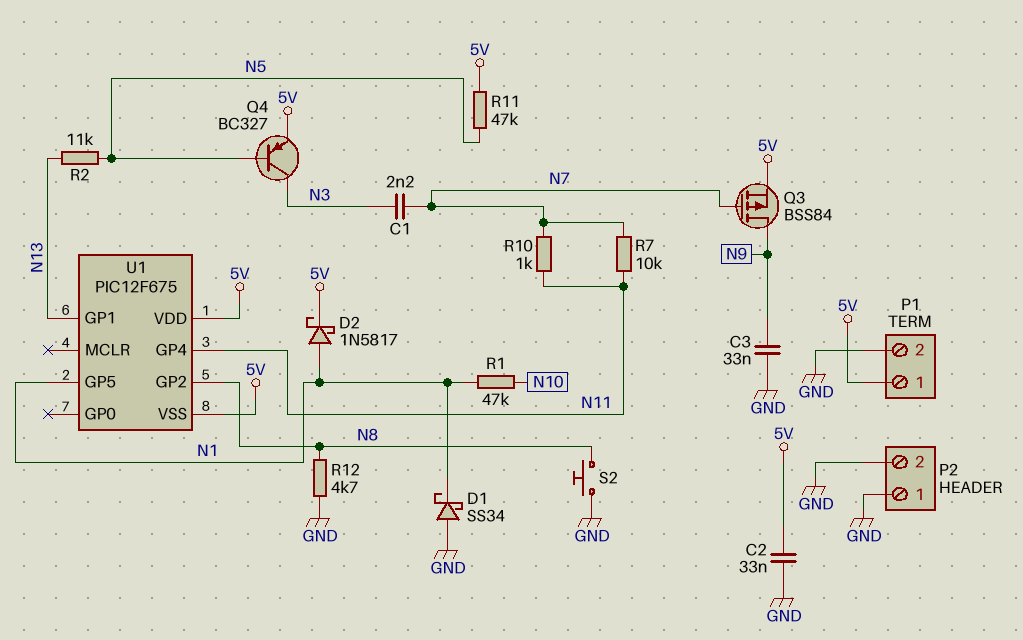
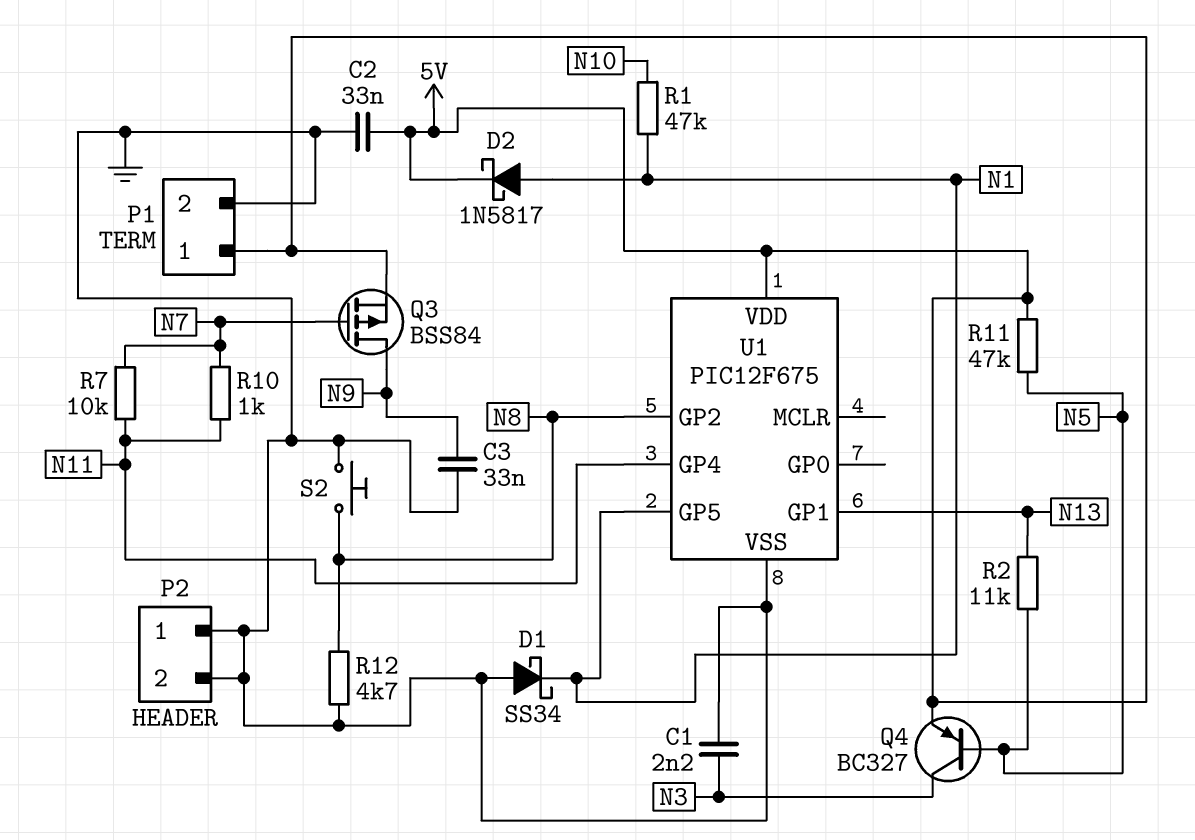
C1: 2.2nF (N3, N7) -> 2.2nF (GND, N3)
U1 pin VSS: 5V -> GND

